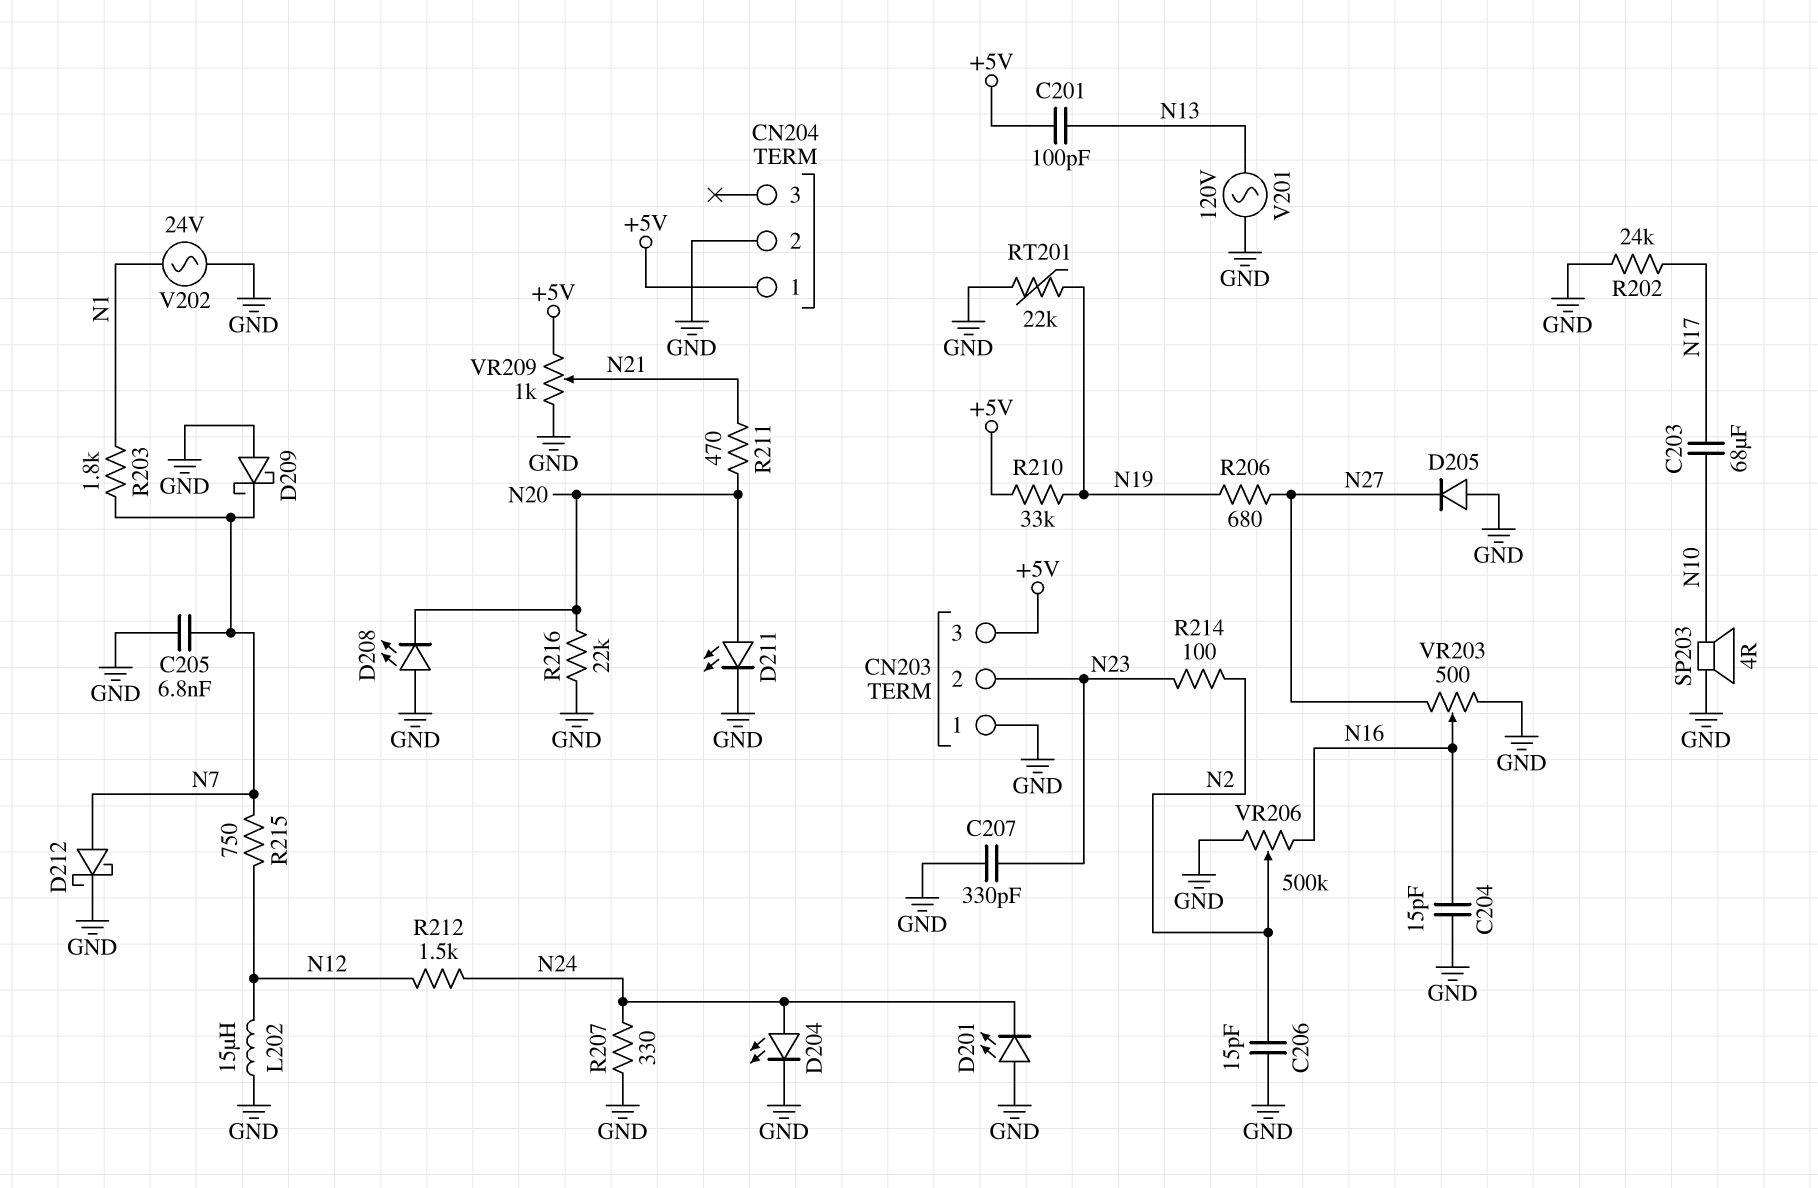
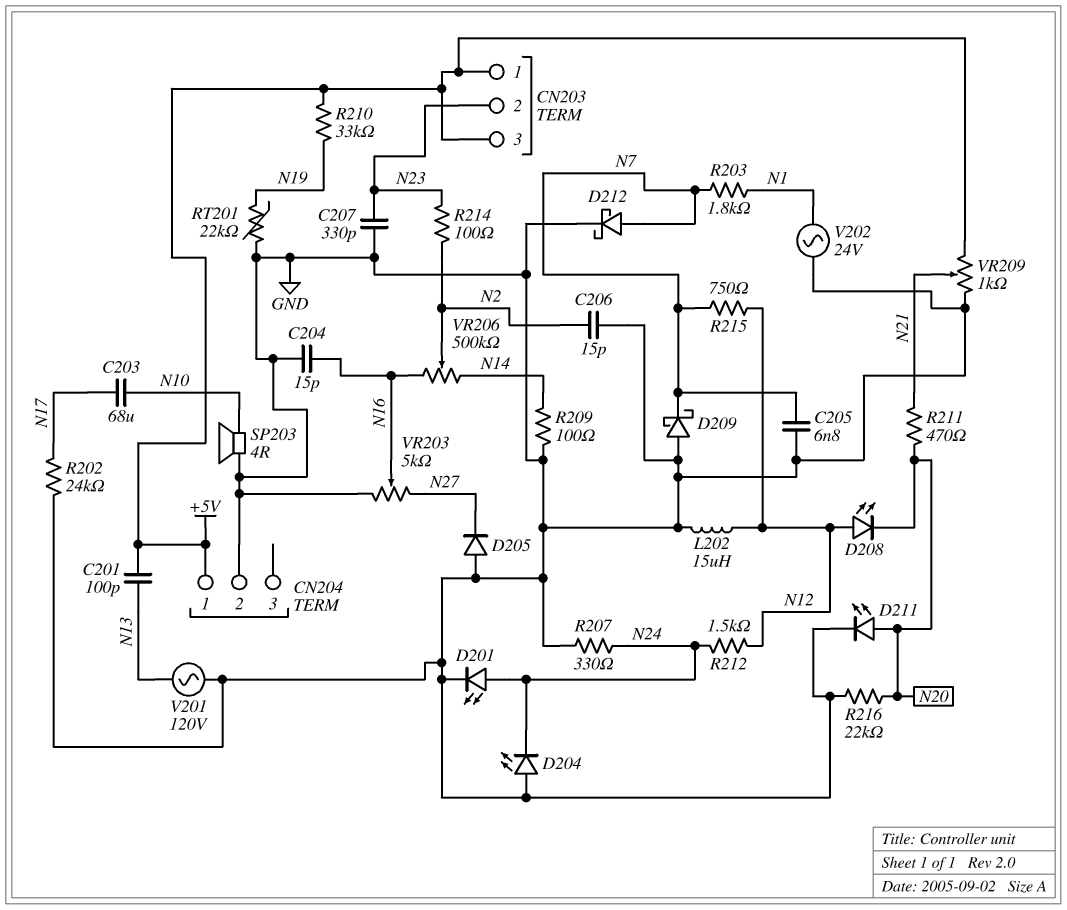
CN203 pin 1: GND -> +5V
D201: LED (A GND, K N24) -> LED (A N24, K GND)
D204: LED (A N24, K GND) -> LED (A GND, K N24)
D208: LED (A GND, K N20) -> LED (A N12, K N20)
R206: 680 (N19, N27) -> none
R209: none -> 100 (GND, N14)
VR203: 500 (GND, N27, wiper N16) -> 5k (GND, N27, wiper N16)
VR206: 500k (GND, N16, wiper N2) -> 500k (N14, N16, wiper N2)

